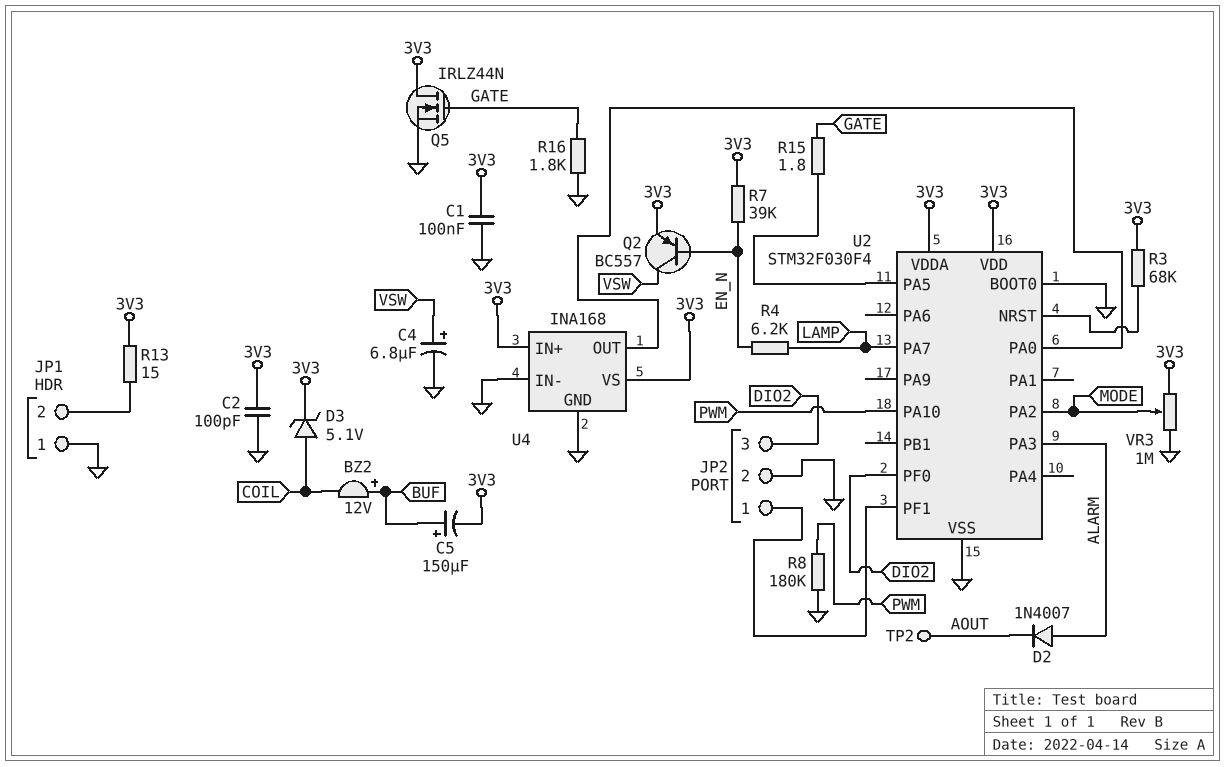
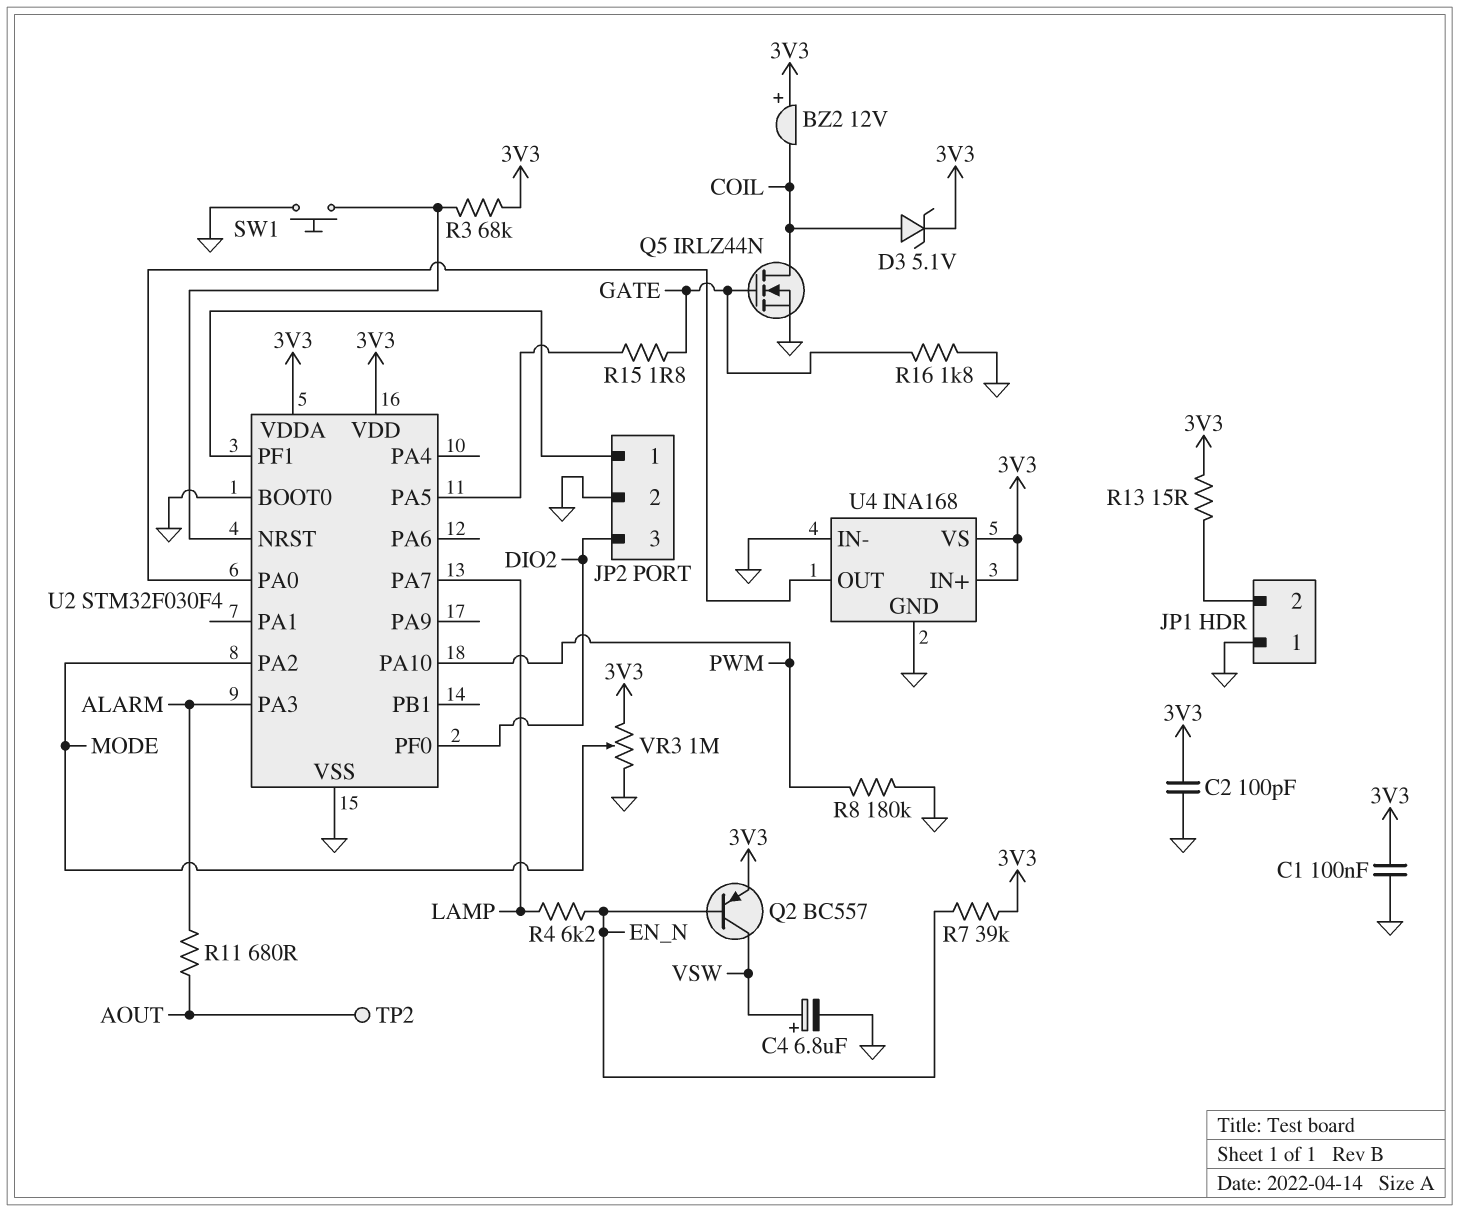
BZ2: buzzer 12V (plus BUF, minus COIL) -> buzzer 12V (plus 3V3, minus COIL)
C5: 150uF (plus BUF, minus 3V3) -> none
D2: diode 1N4007 (A ALARM, K AOUT) -> none
Q5: NMOS IRLZ44N (G GATE, D 3V3, S GND) -> NMOS IRLZ44N (G GATE, D COIL, S GND)
R11: none -> 680 (ALARM, AOUT)
SW1: none -> button (GND, U2/NRST)

